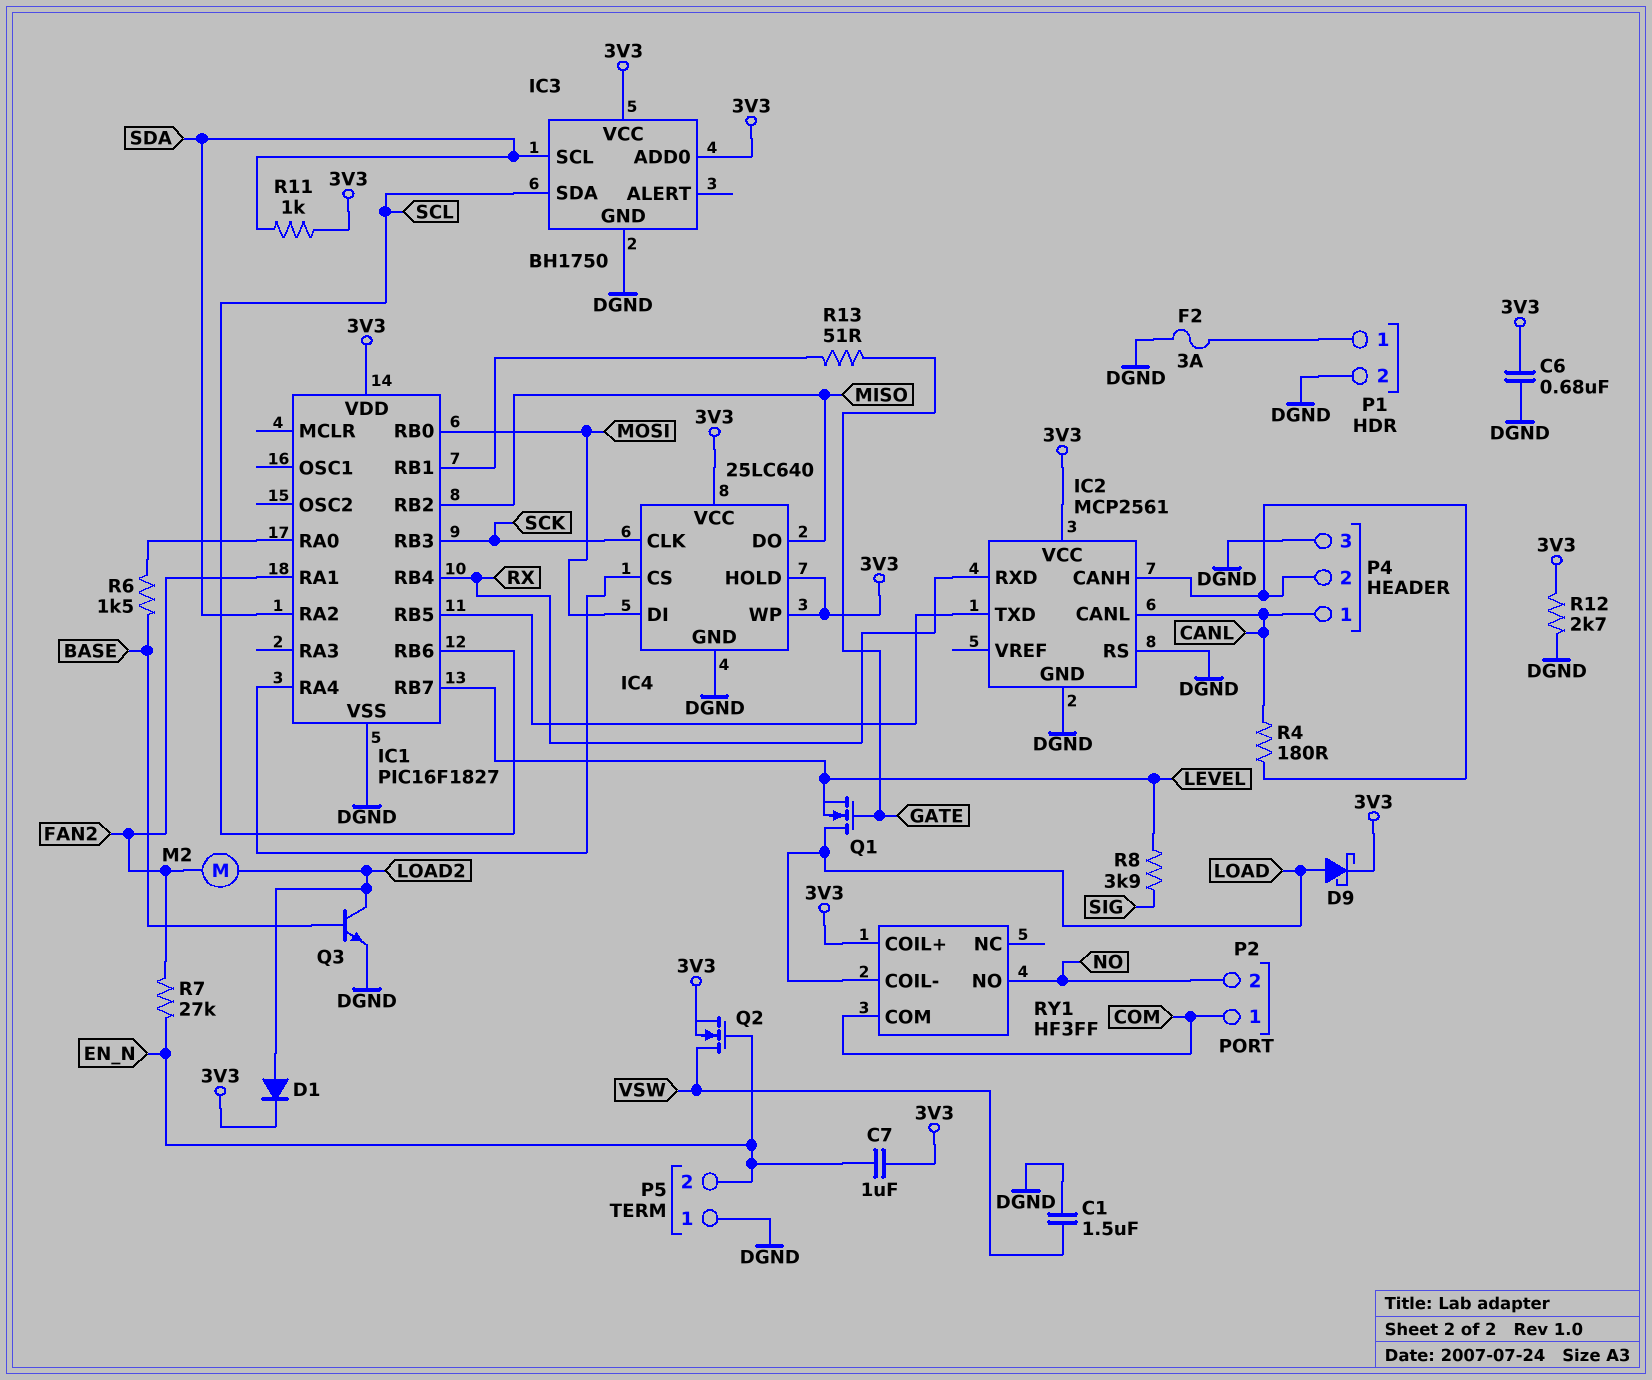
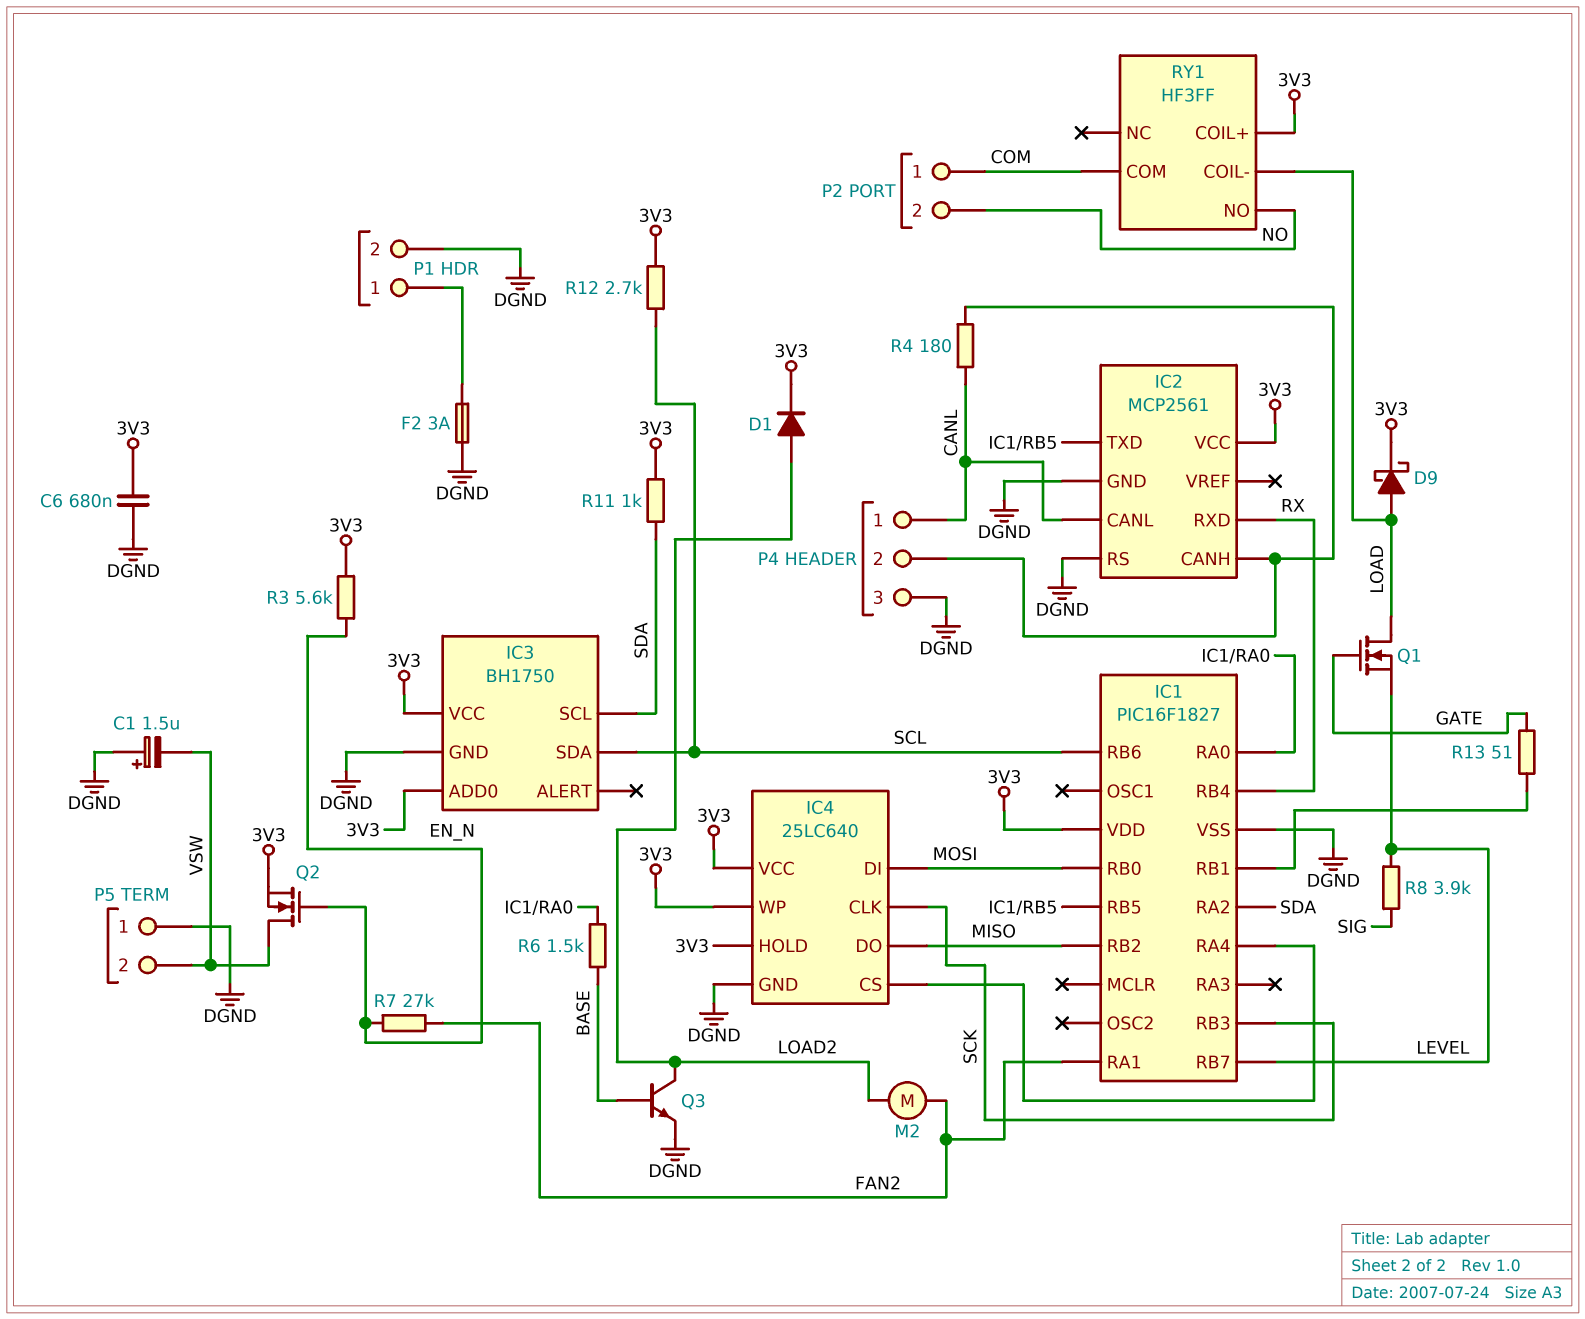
C1: 1.5uF (DGND, VSW) -> 1.5uF (plus DGND, minus VSW)
C7: 1uF (3V3, EN_N) -> none
P5 pin 2: EN_N -> VSW
R3: none -> 5.6k (3V3, EN_N)
R12: 2.7k (3V3, DGND) -> 2.7k (3V3, SCL)

